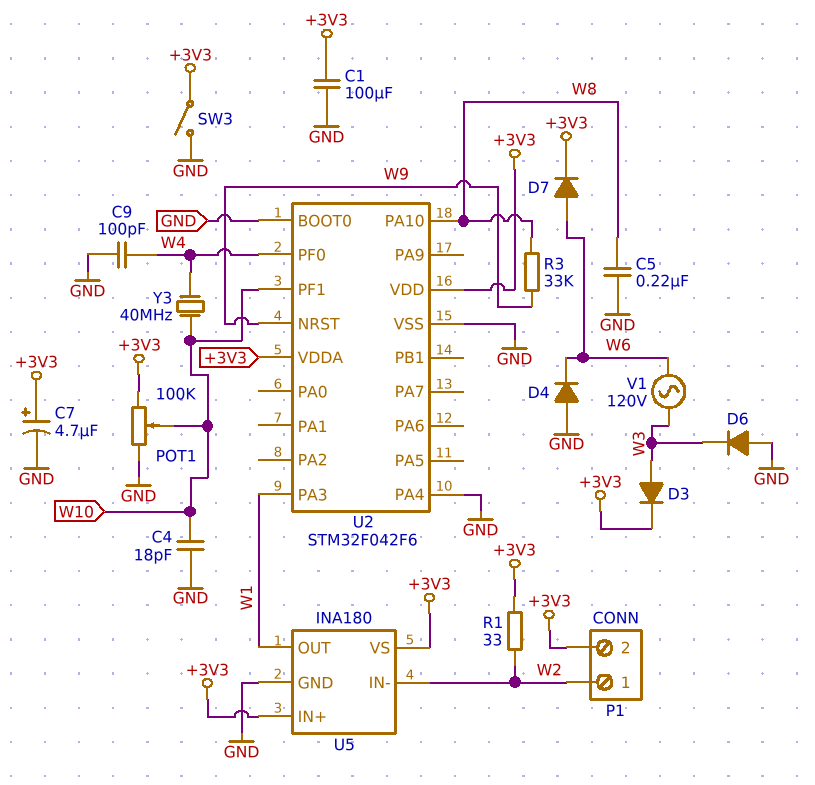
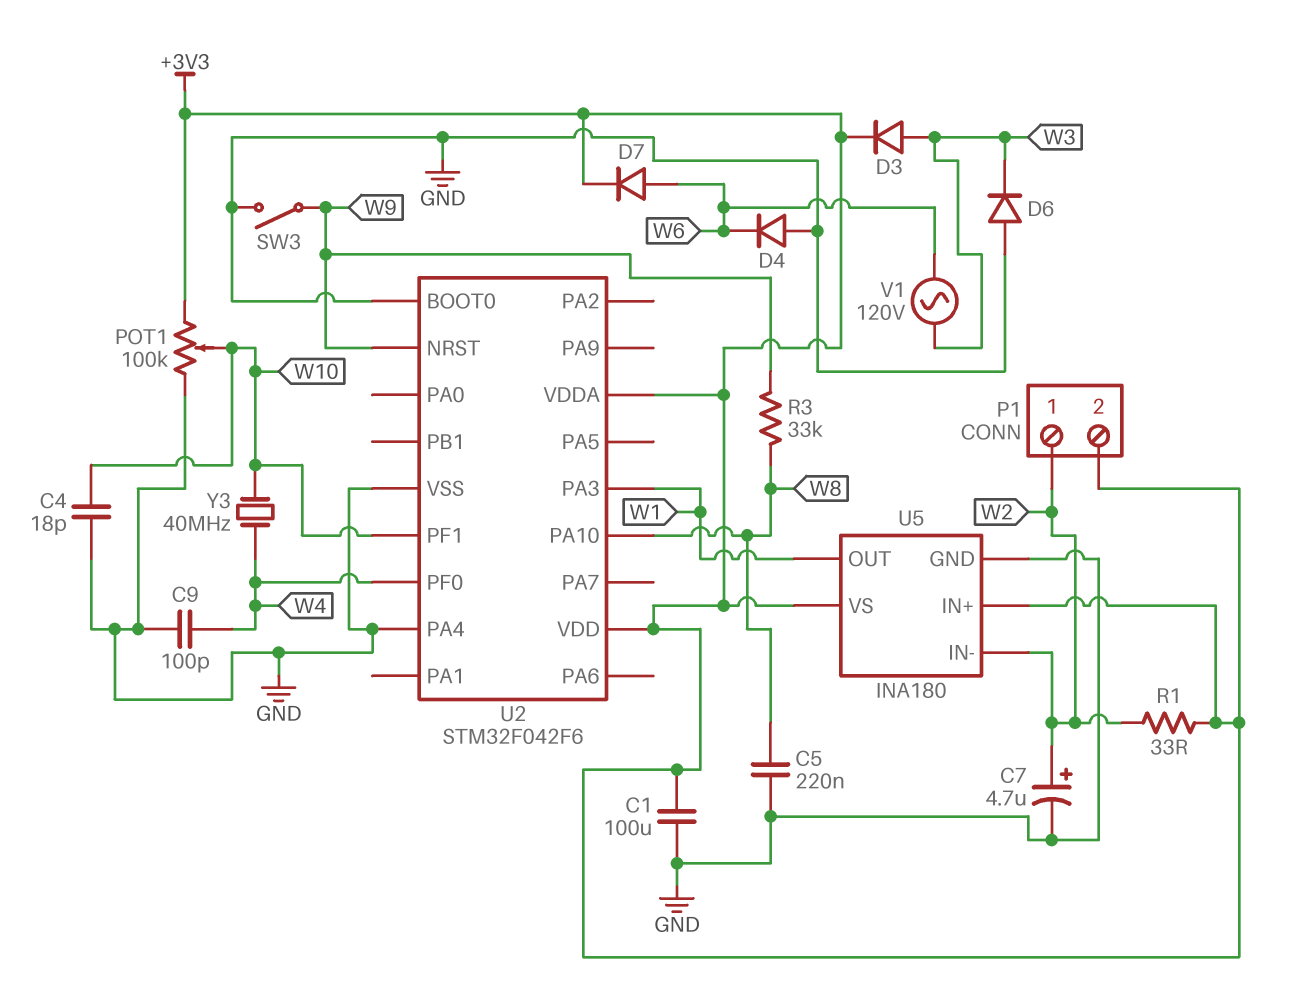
C7: 4.7uF (plus +3V3, minus GND) -> 4.7uF (plus W2, minus GND)
SW3: switch (+3V3, GND) -> switch (GND, W9)

